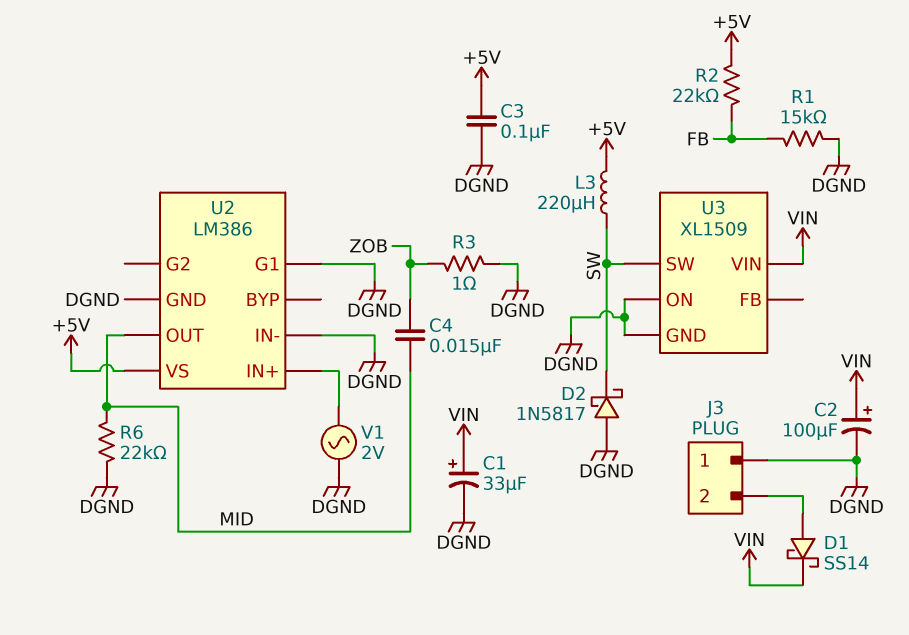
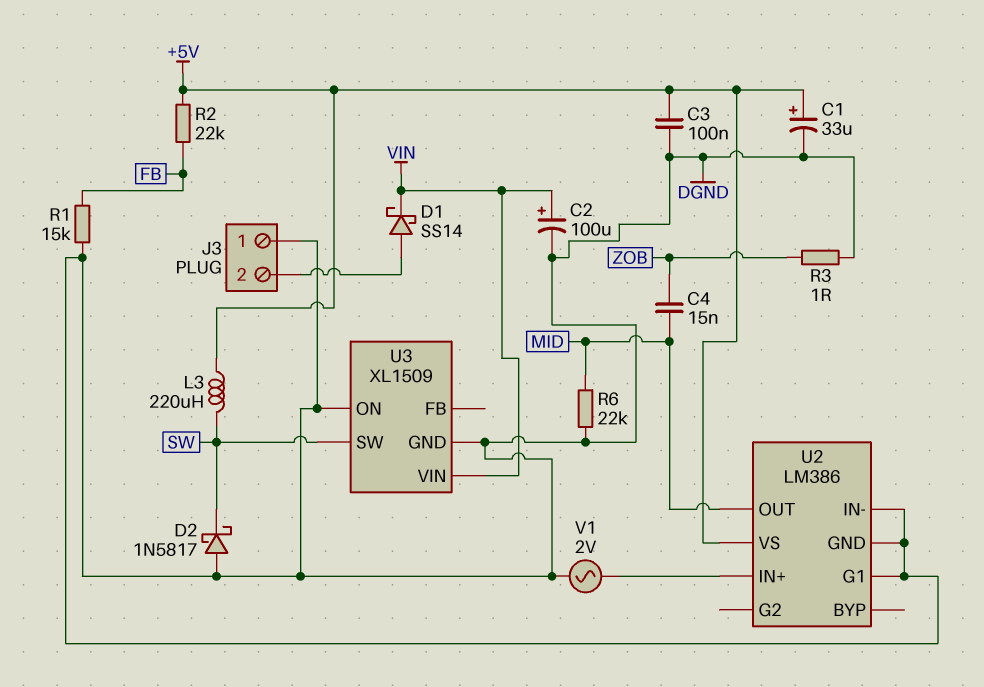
C1: 33uF (plus VIN, minus DGND) -> 33uF (plus +5V, minus DGND)

